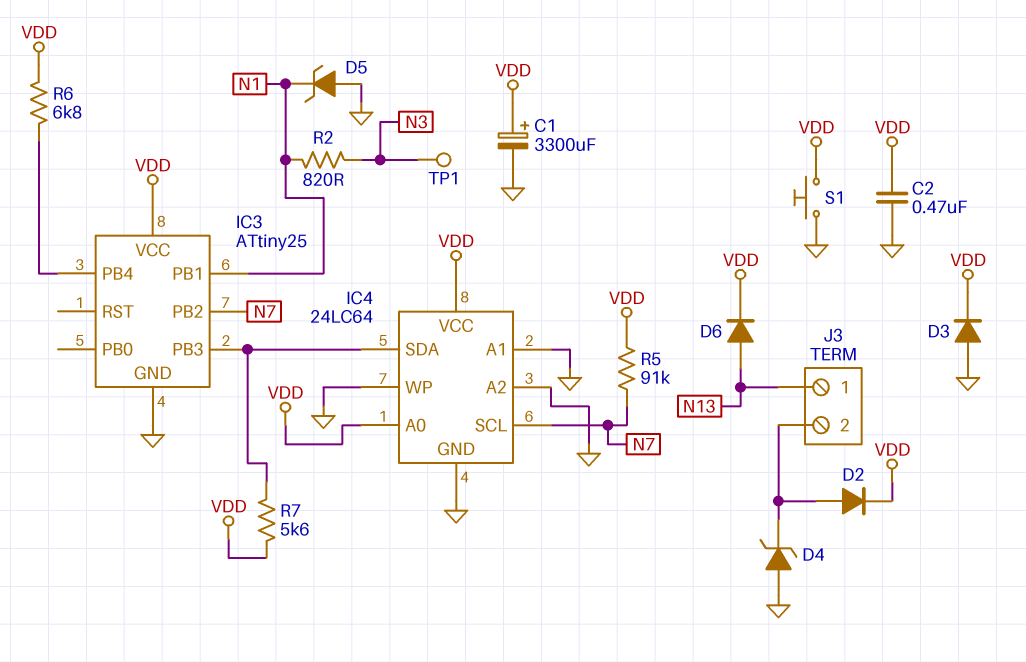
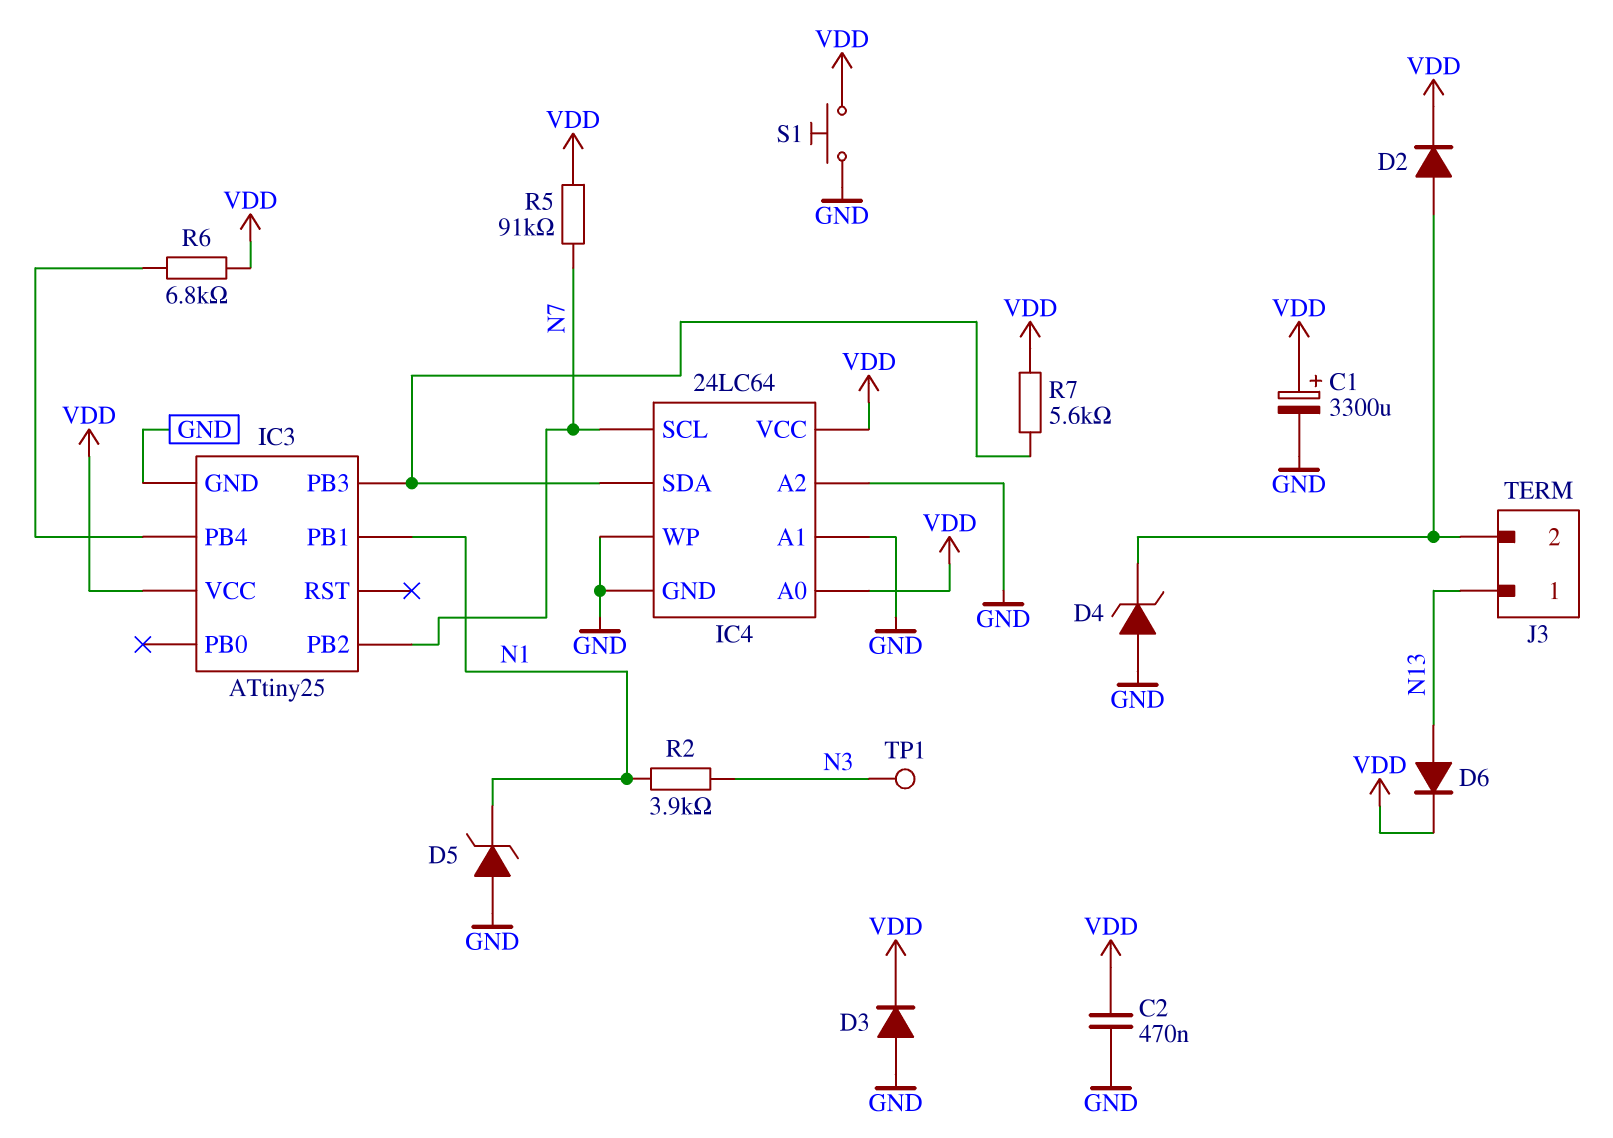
R2: 820 (N1, N3) -> 3.9k (N1, N3)

